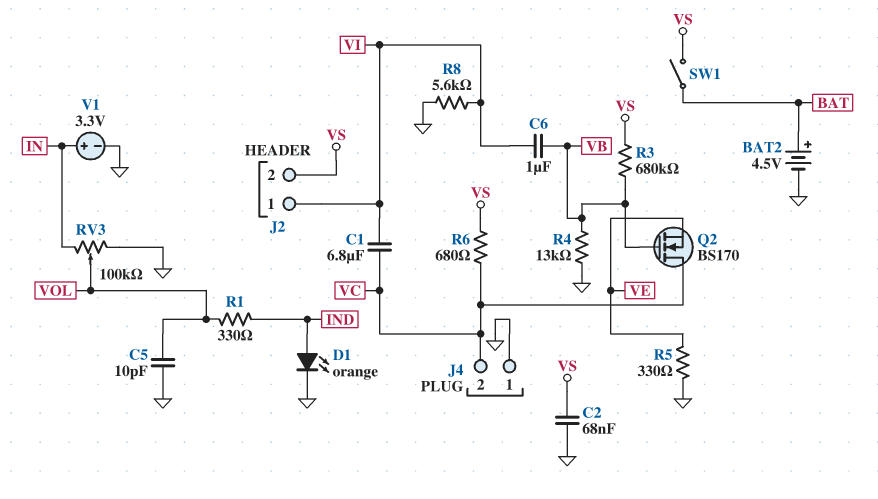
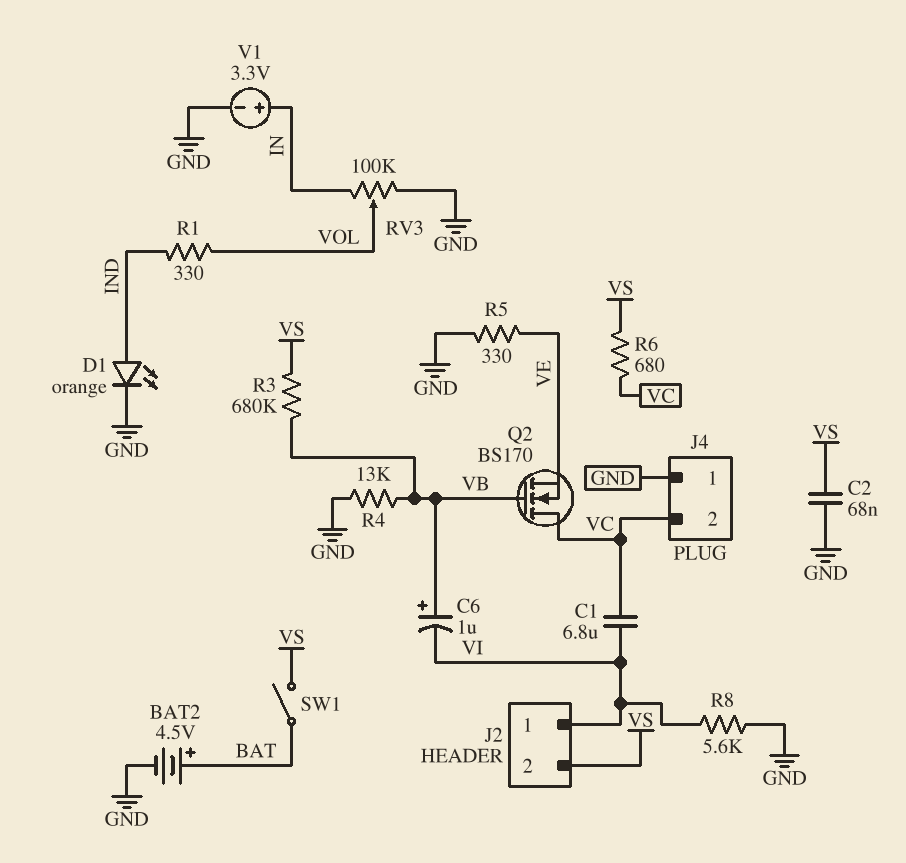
C5: 10pF (GND, VOL) -> none
C6: 1uF (VB, VI) -> 1uF (plus VB, minus VI)

